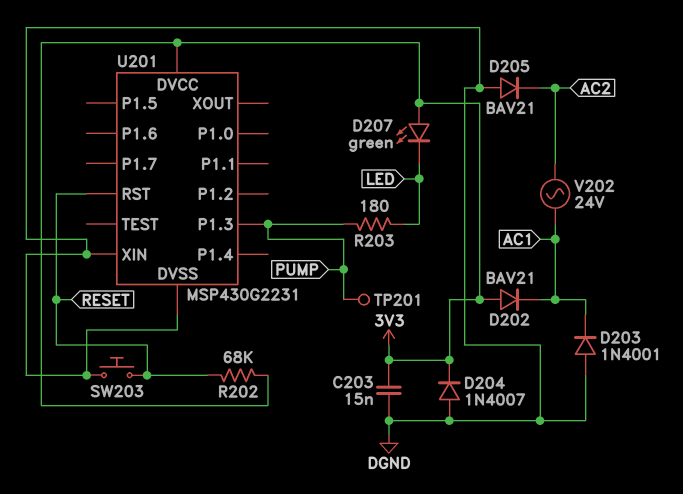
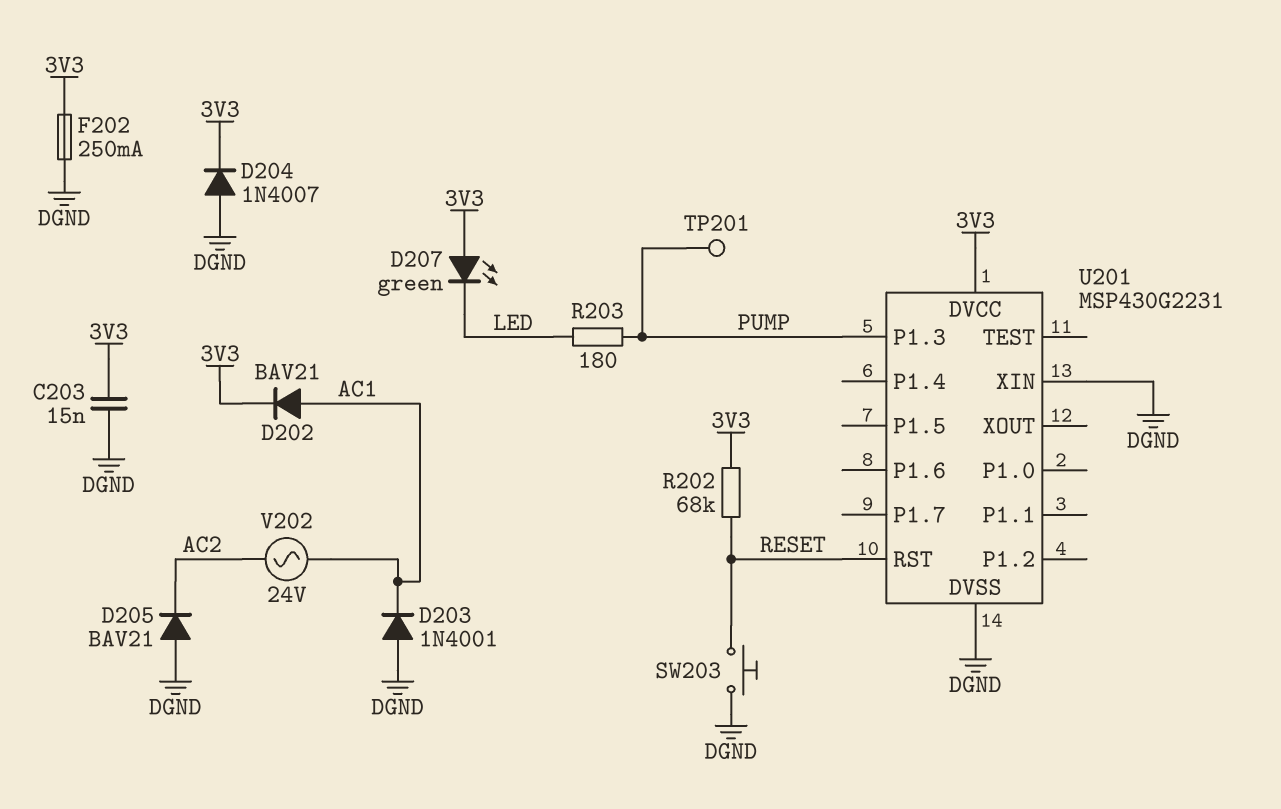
D202: diode BAV21 (A 3V3, K AC1) -> diode BAV21 (A AC1, K 3V3)
F202: none -> 250mA (3V3, DGND)

